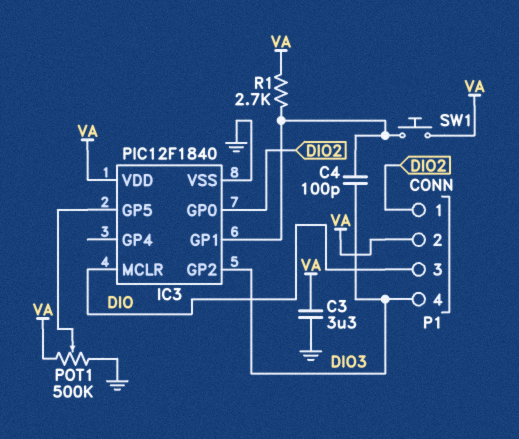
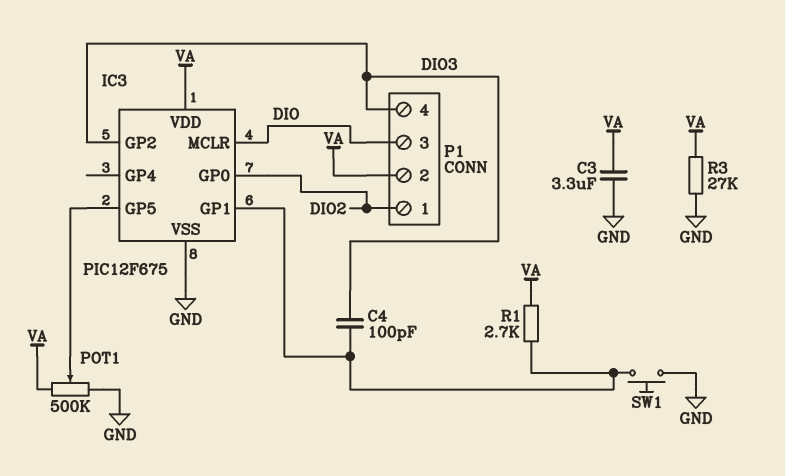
IC3: PIC12F1840 -> PIC12F675
R3: none -> 27k (GND, VA)
SW1: button (IC3/GP1, VA) -> button (GND, IC3/GP1)

